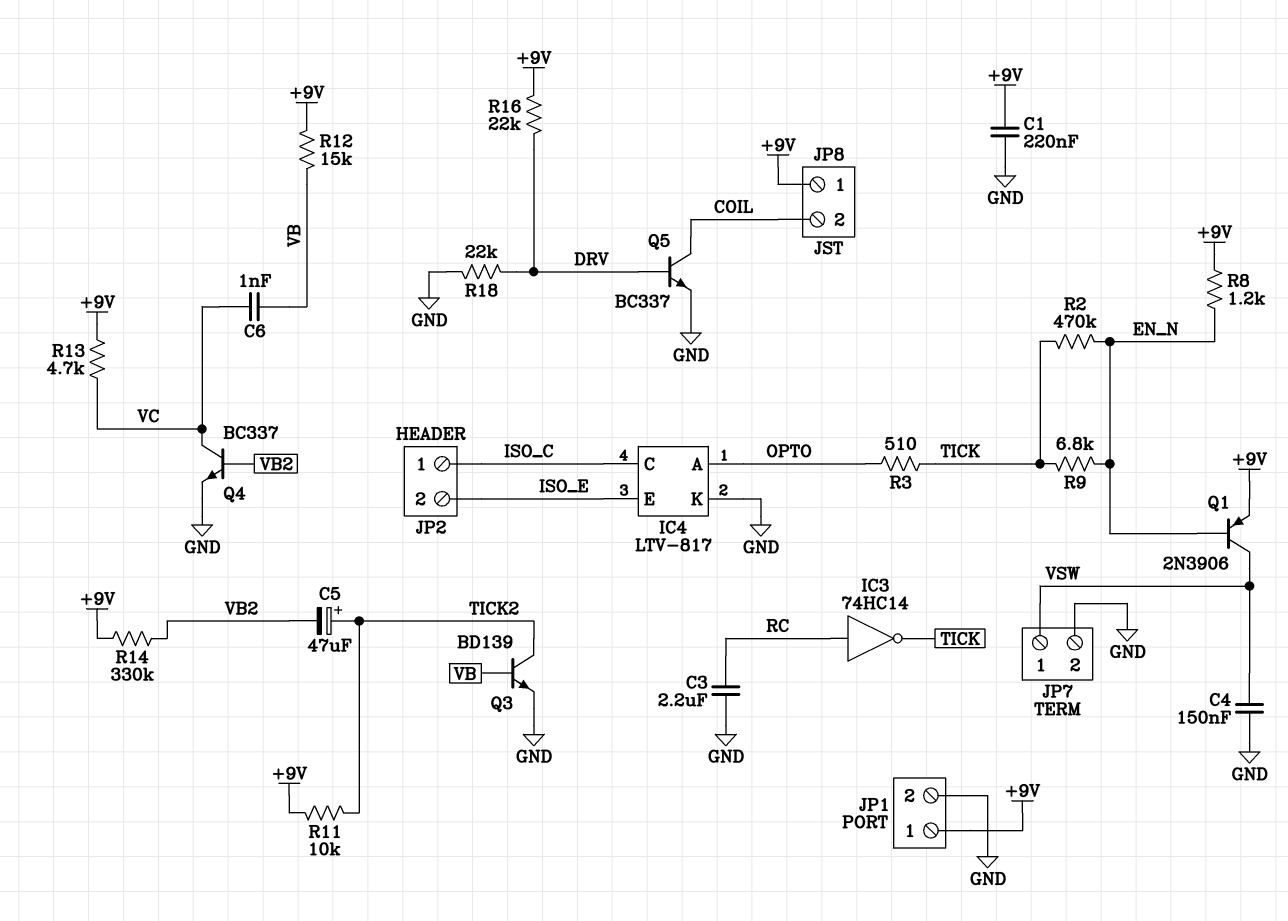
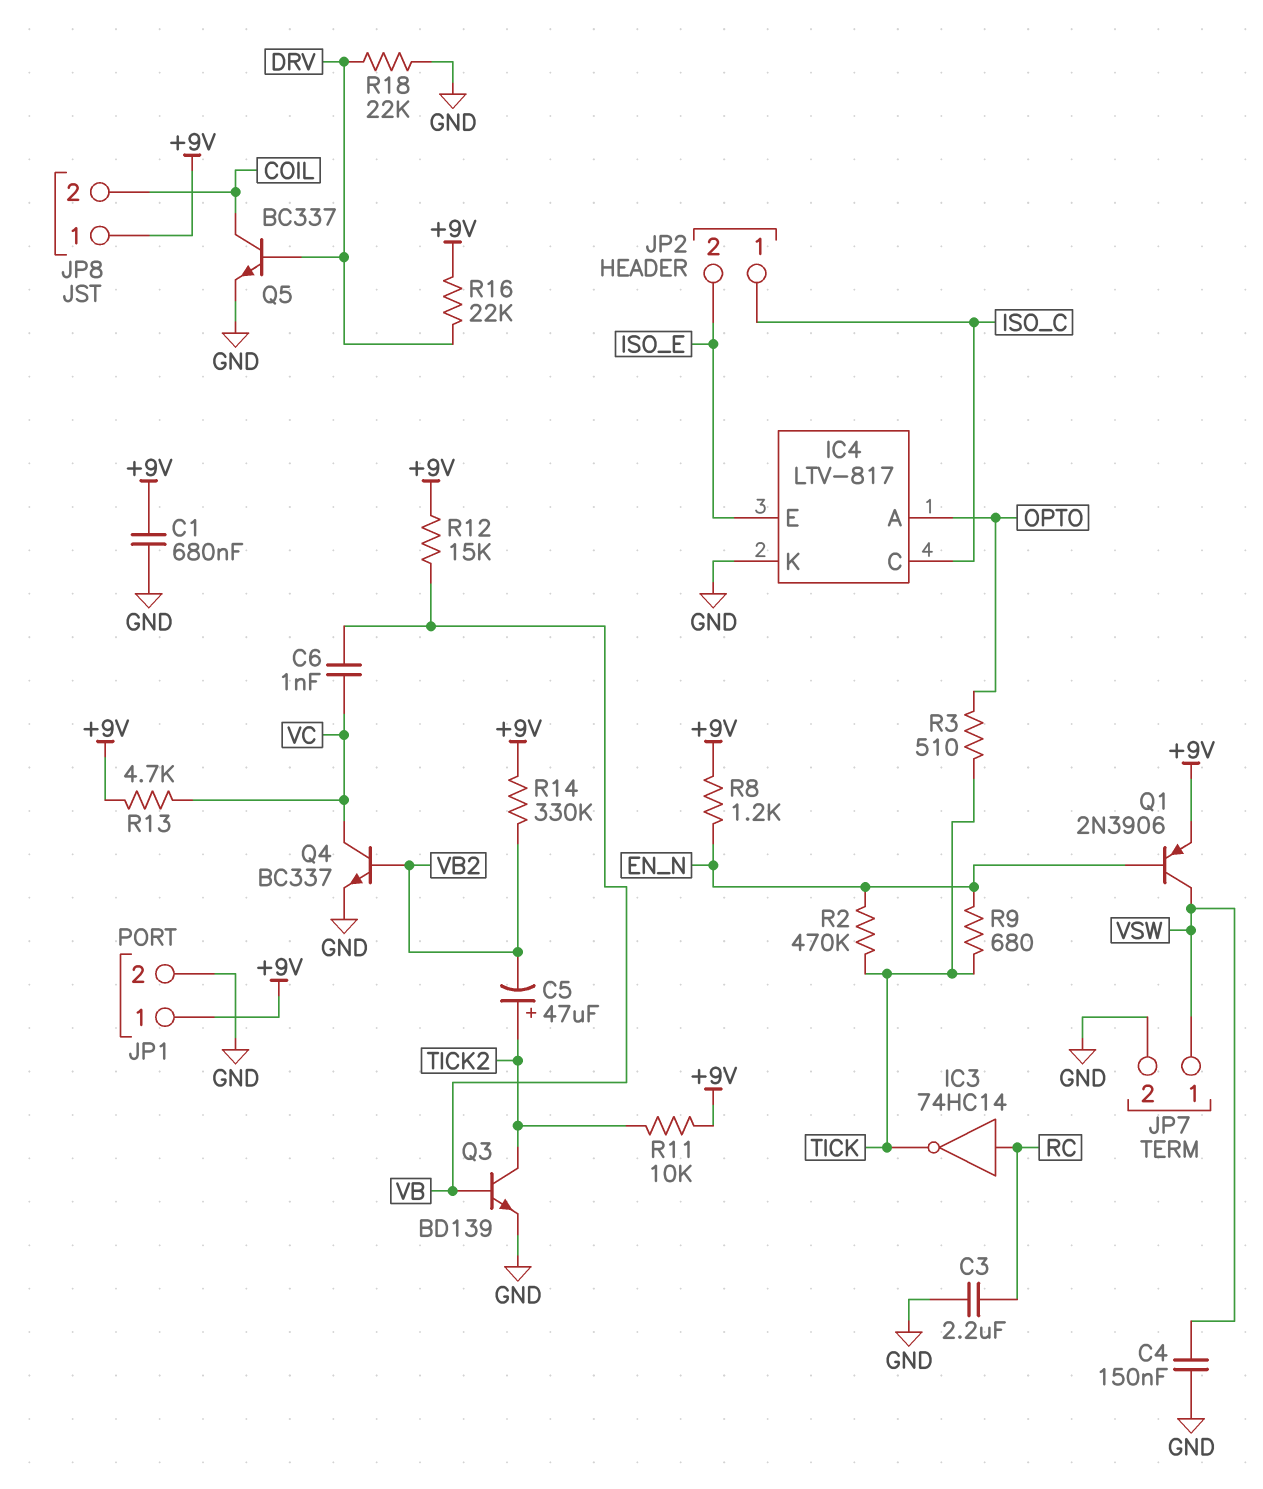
C1: 220nF (+9V, GND) -> 680nF (+9V, GND)
R9: 6.8k (EN_N, TICK) -> 680 (EN_N, TICK)

